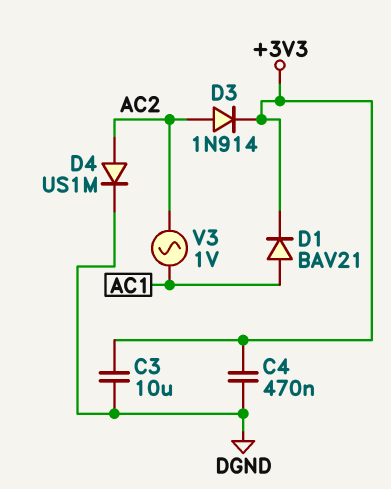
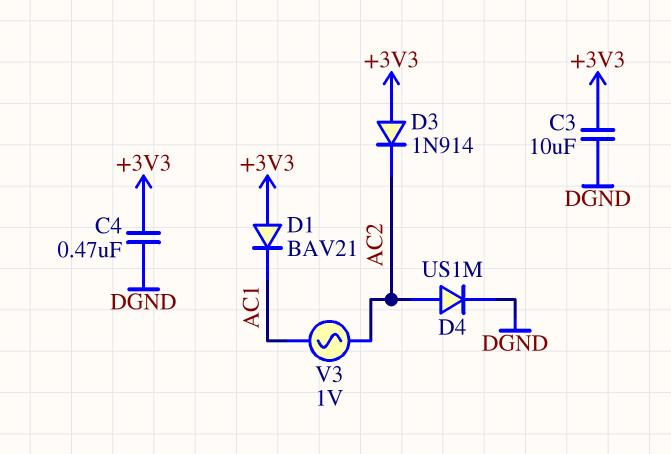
D1: diode BAV21 (A AC1, K +3V3) -> diode BAV21 (A +3V3, K AC1)
D3: diode 1N914 (A AC2, K +3V3) -> diode 1N914 (A +3V3, K AC2)

